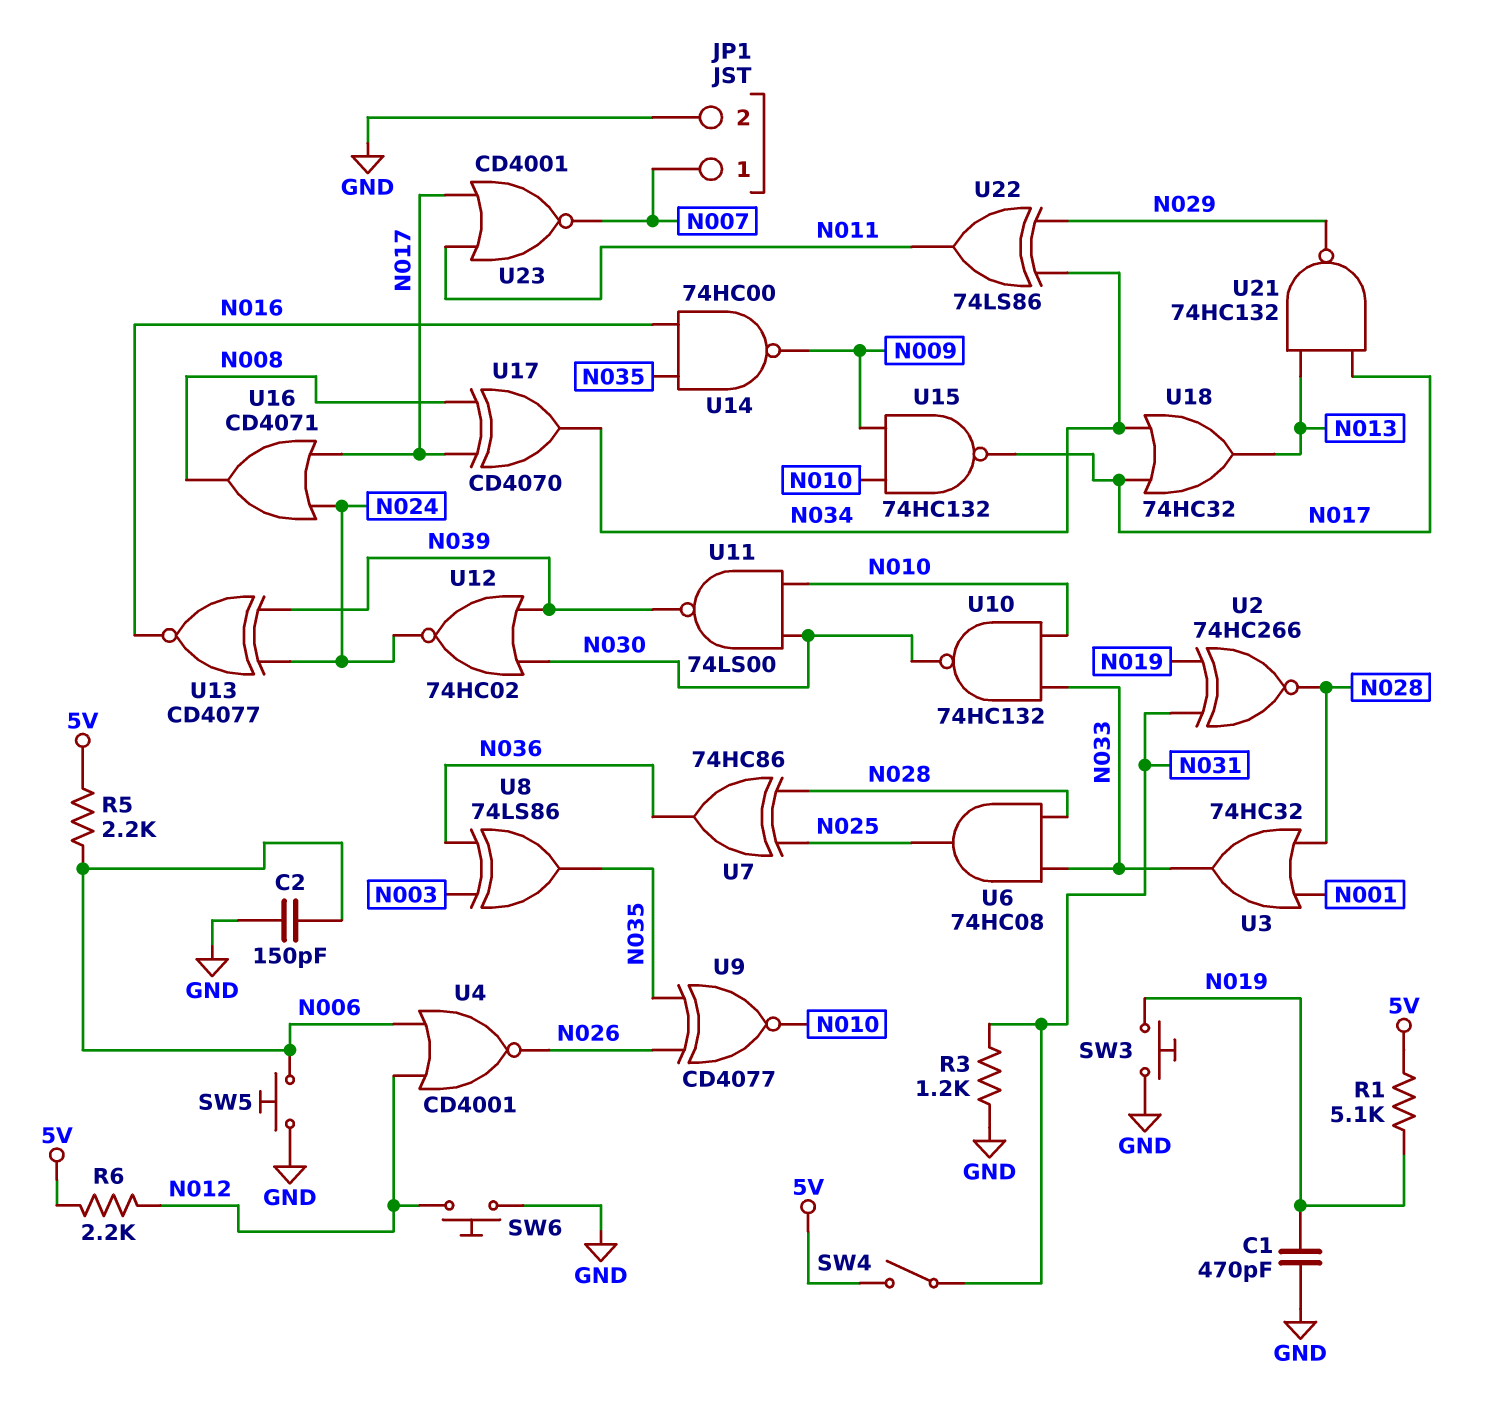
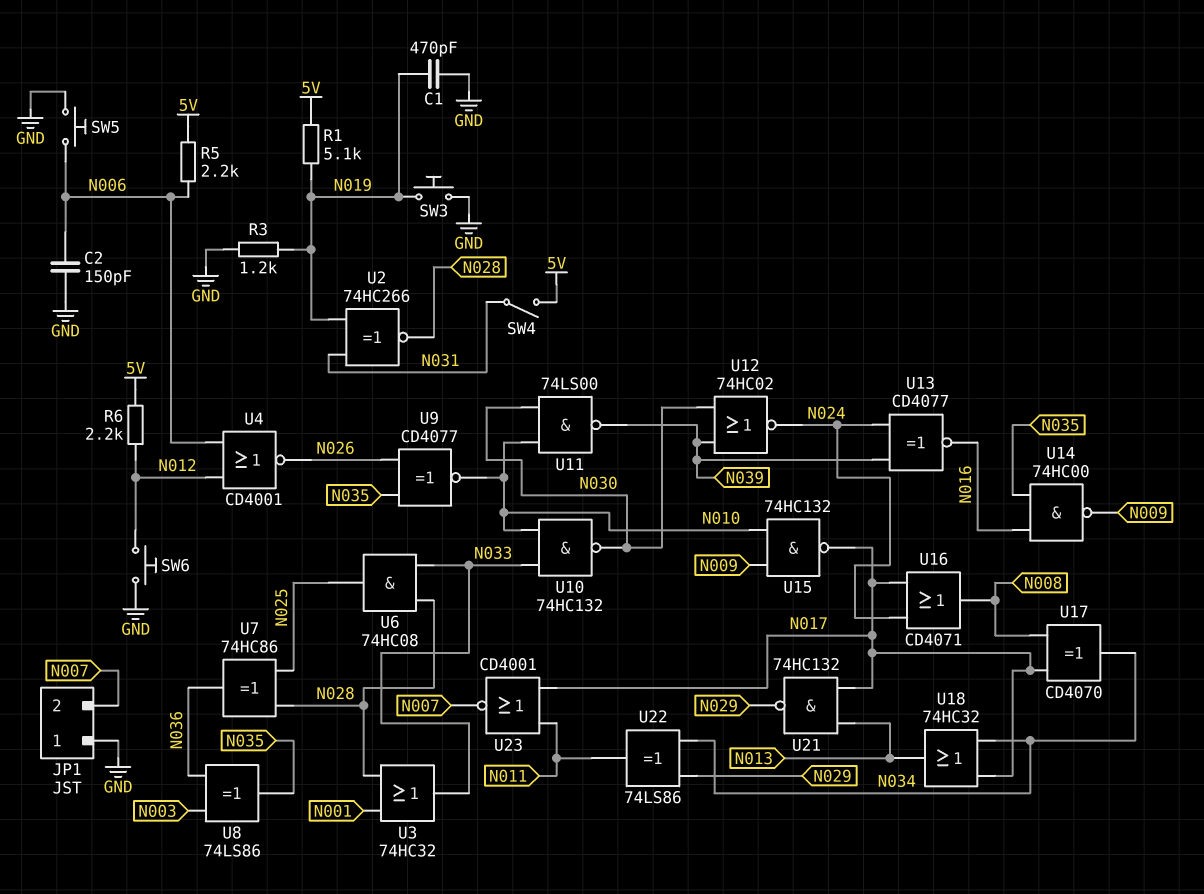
JP1 pin 1: N007 -> GND
JP1 pin 2: GND -> N007
R3: 1.2k (GND, N031) -> 1.2k (GND, N019)

